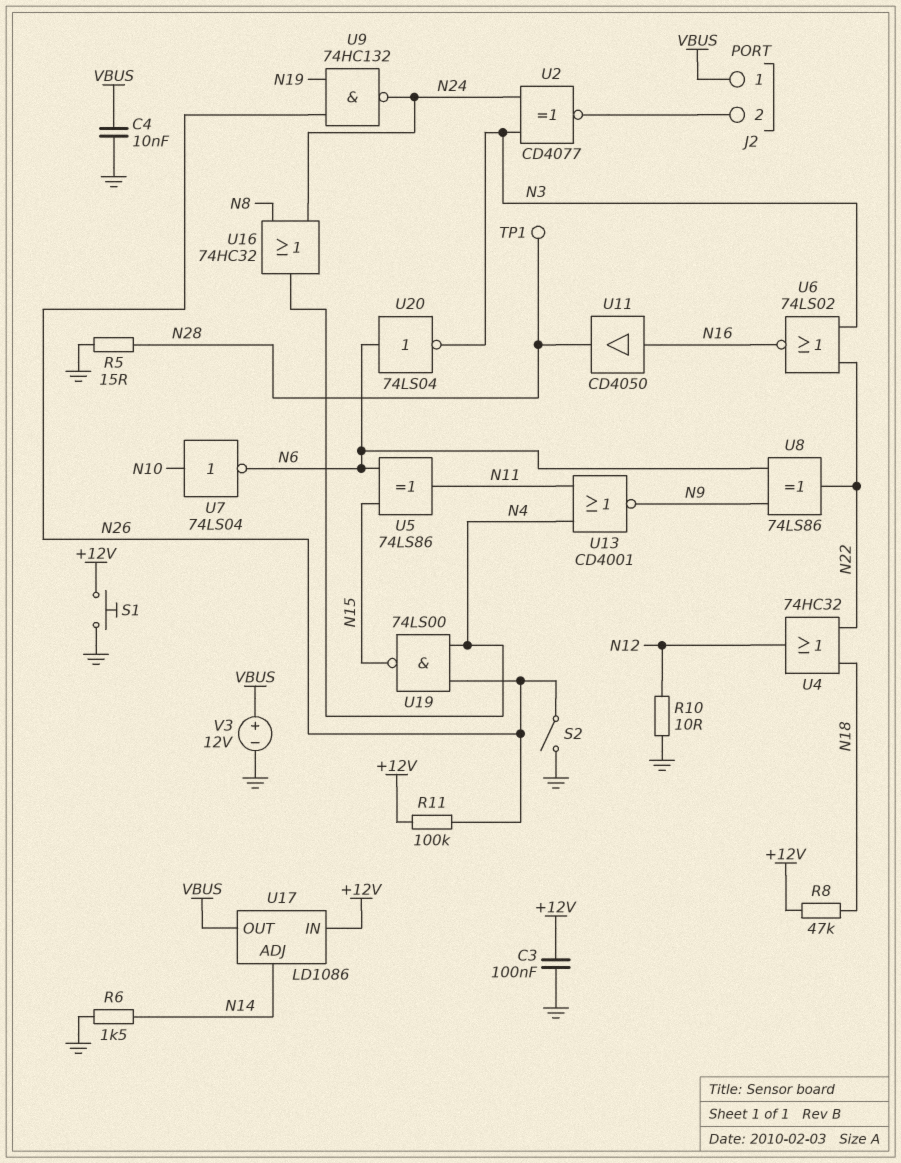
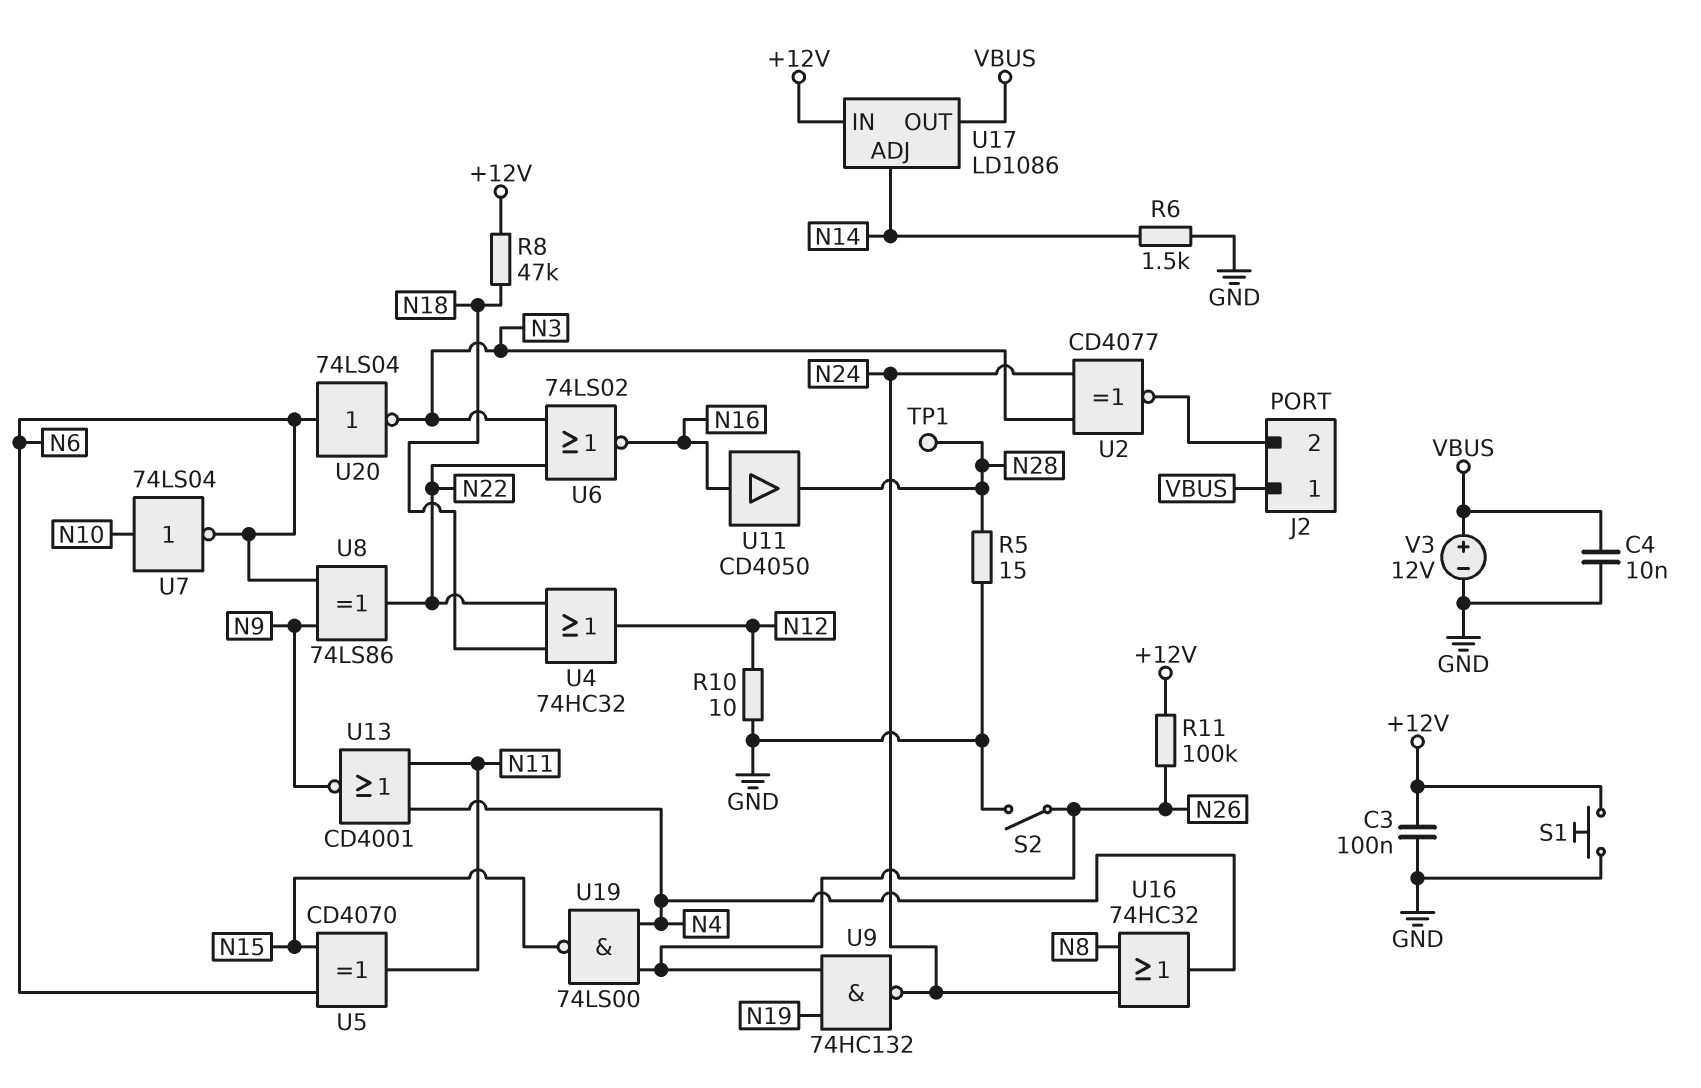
U5: XOR 74LS86 (in N6, in N15, out N11) -> XOR CD4070 (in N6, in N15, out N11)

